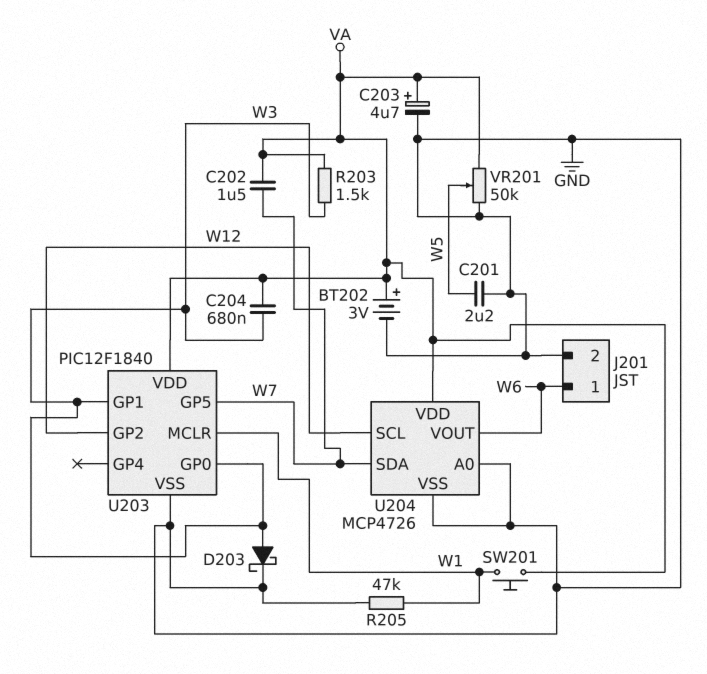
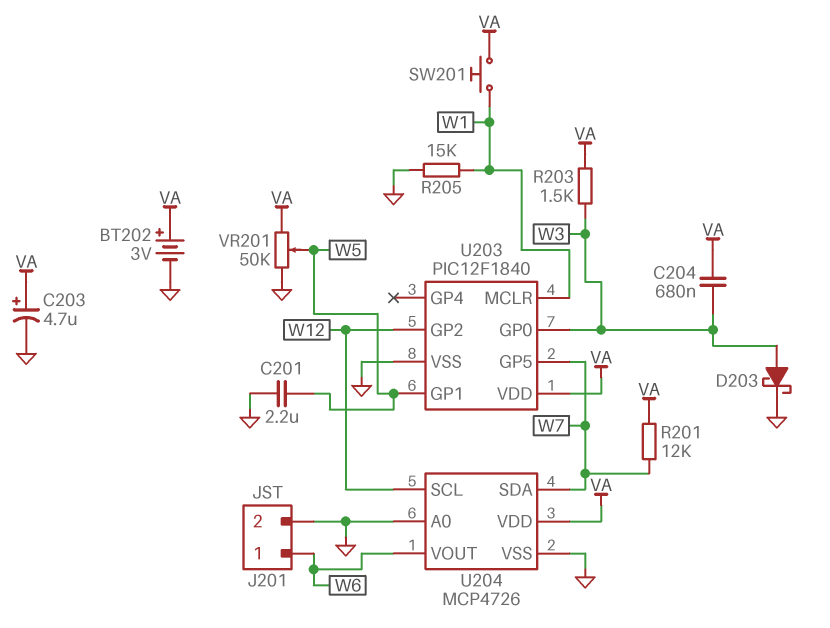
C202: 1.5uF (VA, W7) -> none
R201: none -> 12k (VA, W7)
R205: 47k (GND, W1) -> 15k (GND, W1)
U203 pin GP1: W3 -> W5

